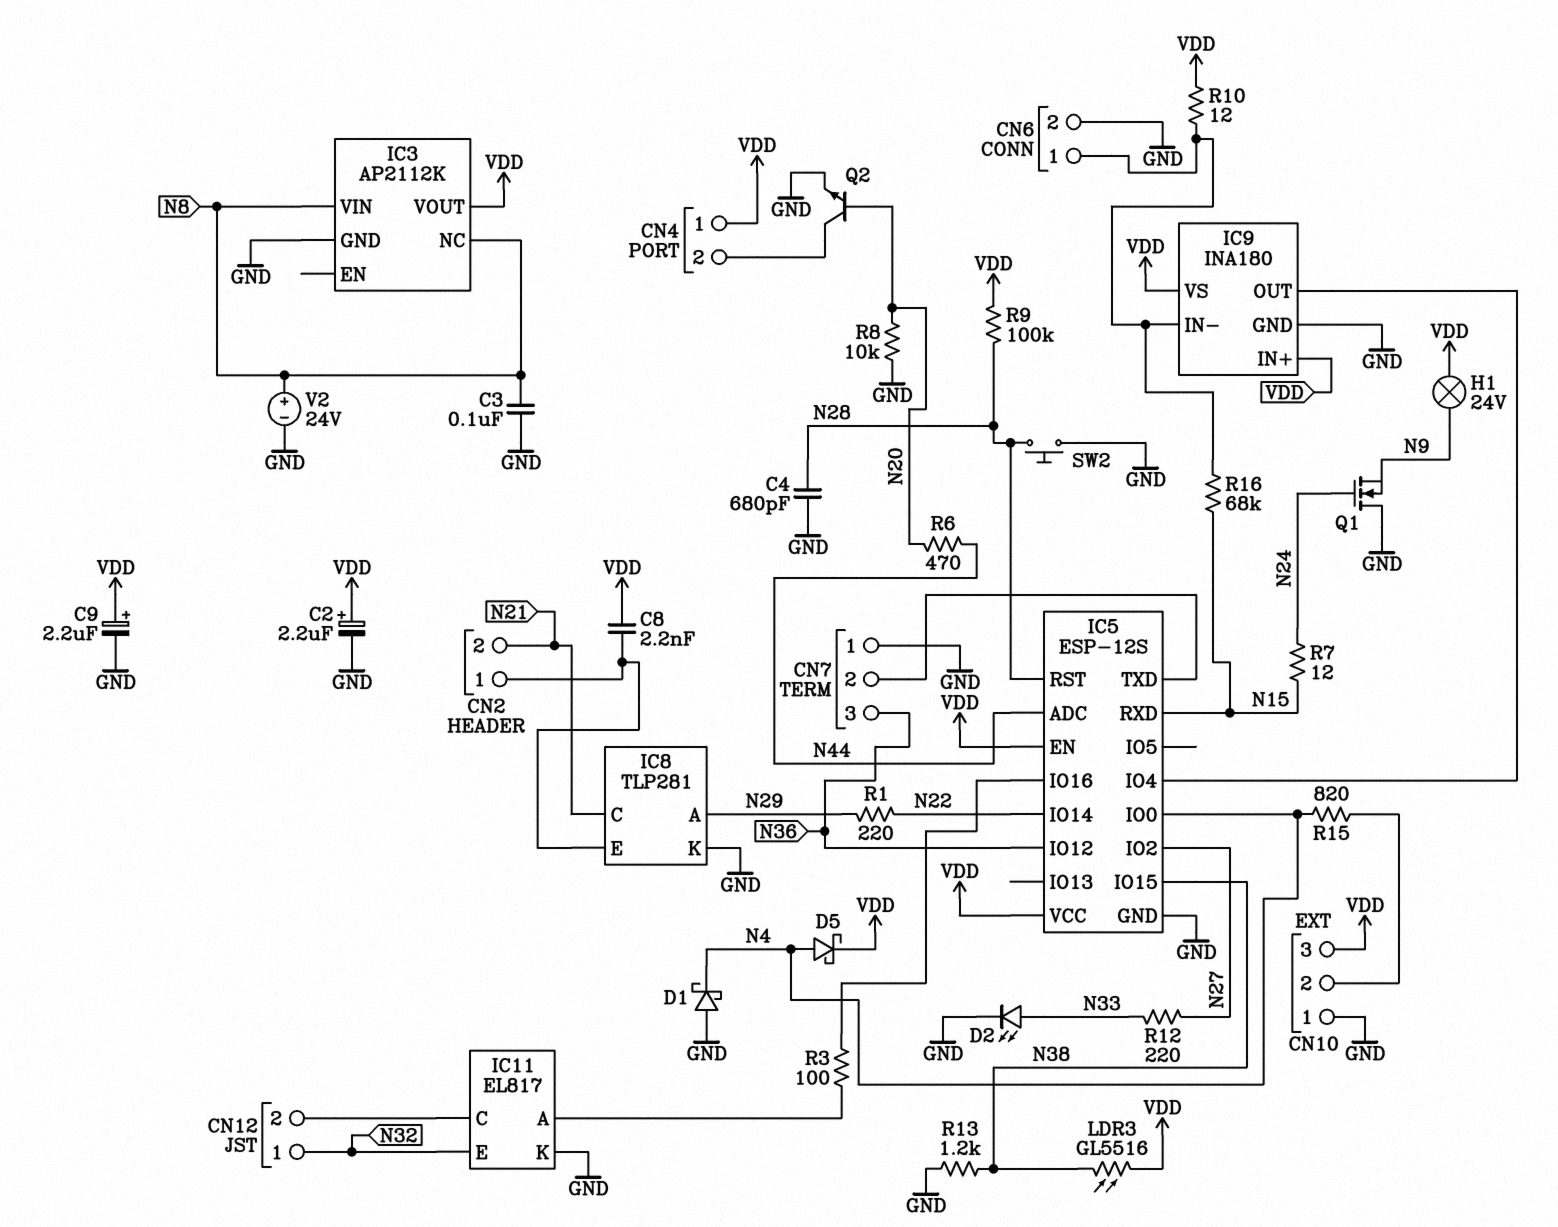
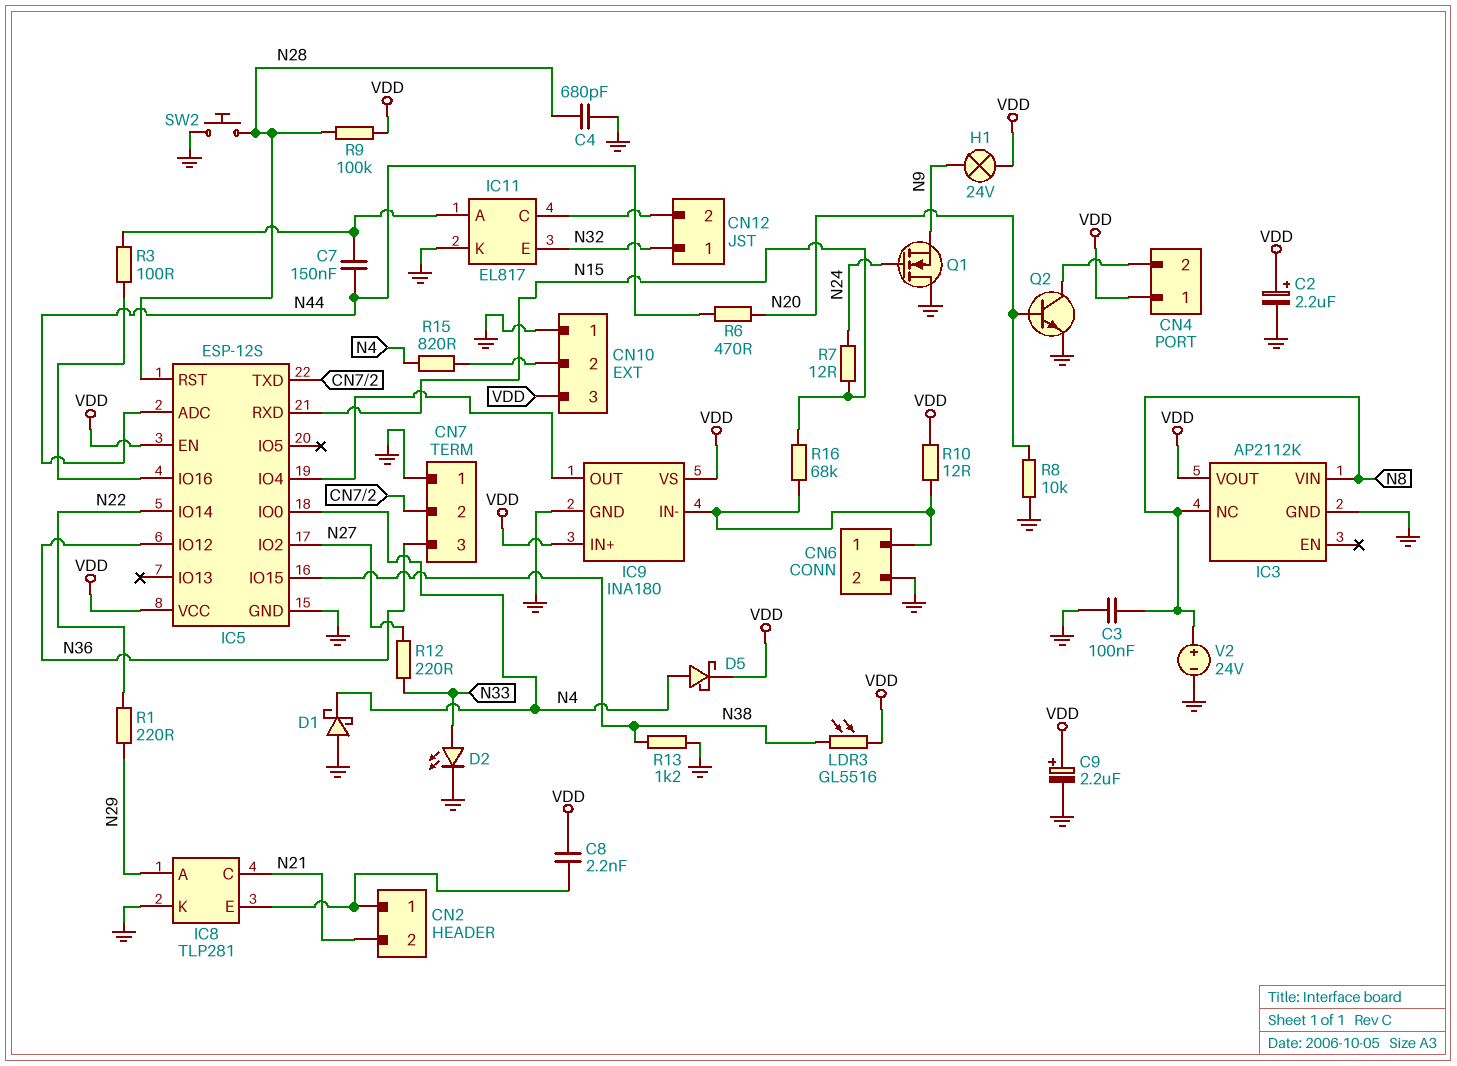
C7: none -> 150nF (IC11/A, N44)

